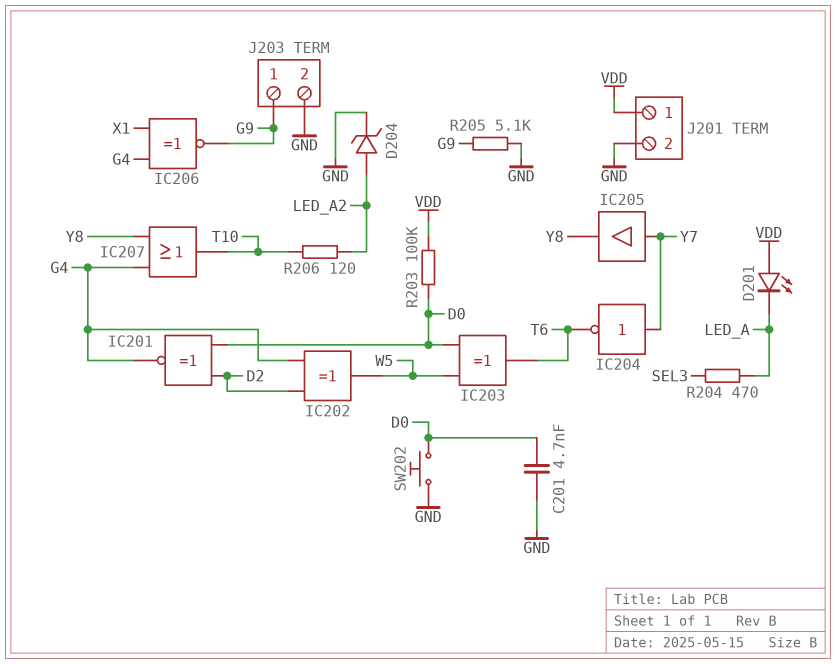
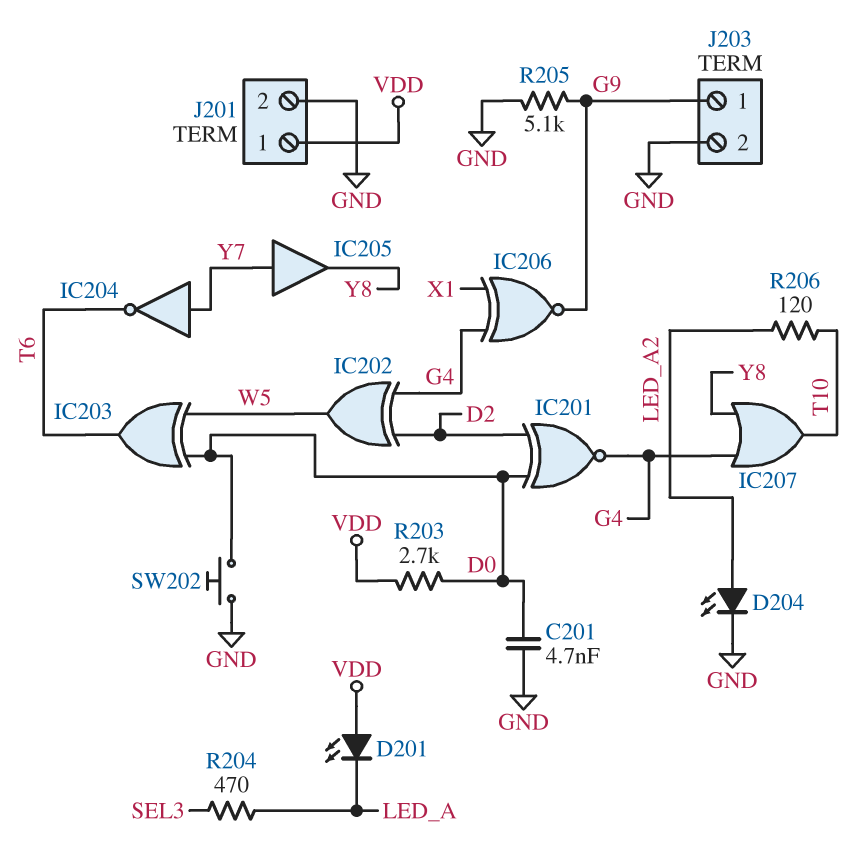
D204: zener (A LED_A2, K GND) -> LED (A LED_A2, K GND)
R203: 100k (D0, VDD) -> 2.7k (D0, VDD)

